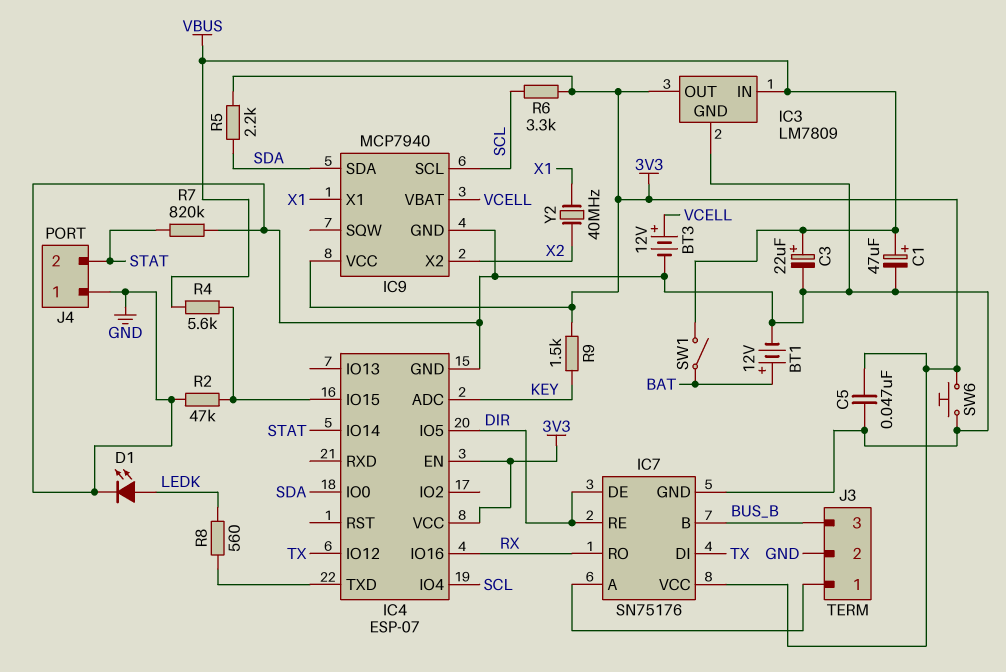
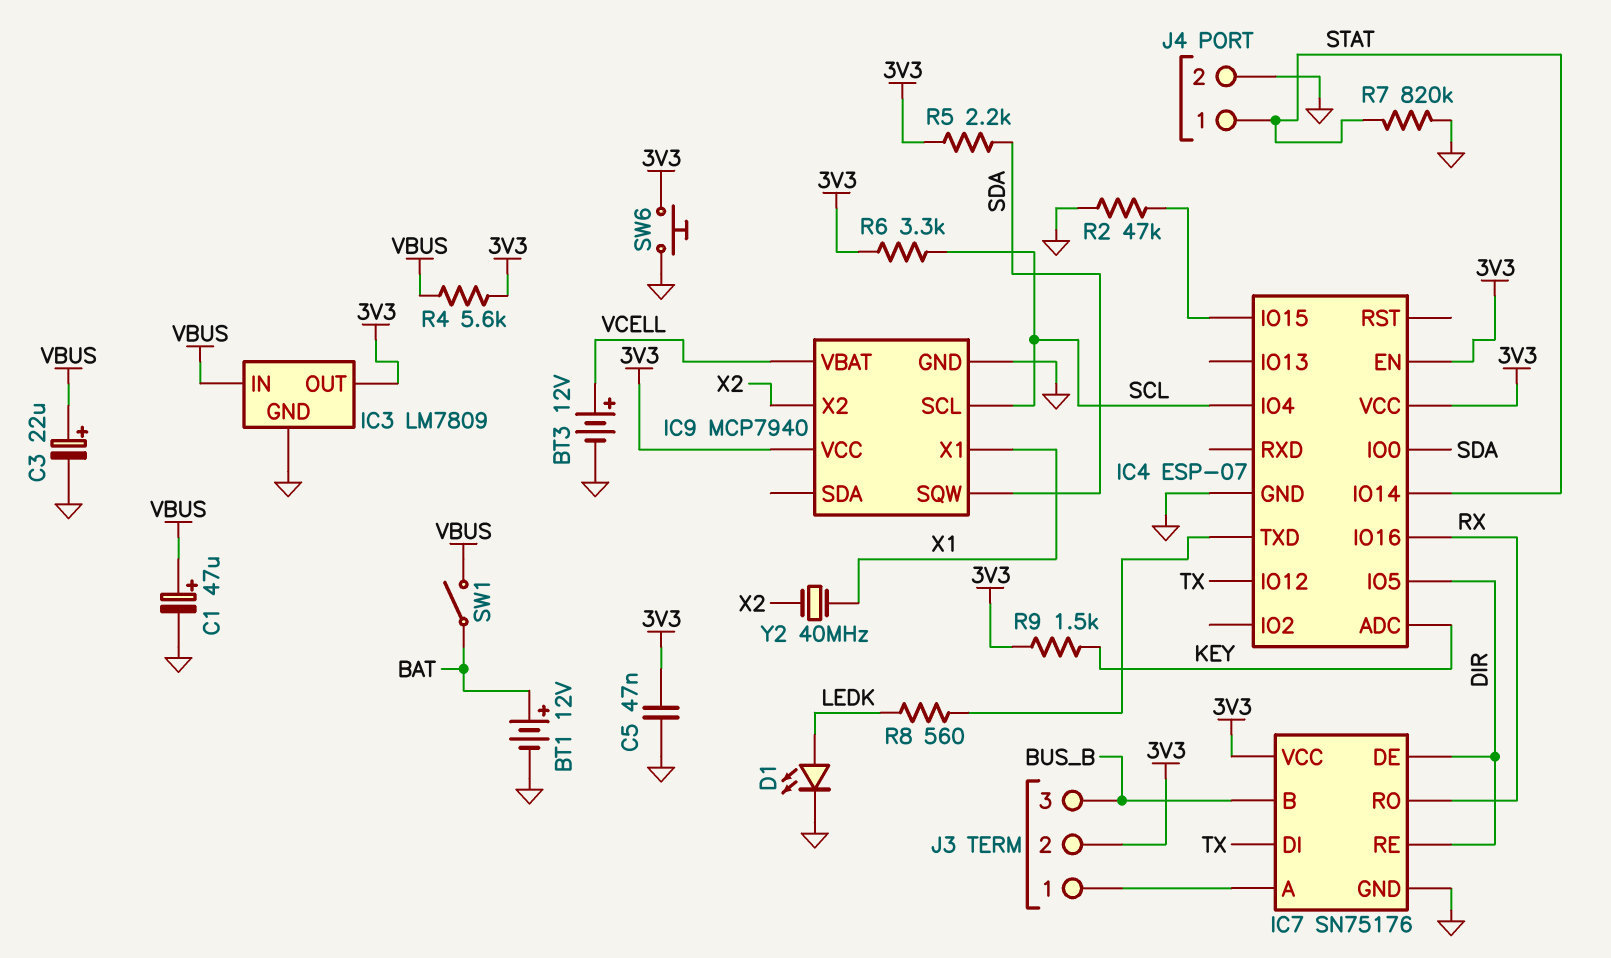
IC9 pin SDA: SDA -> none
IC9 pin SQW: none -> SDA
J3 pin 2: GND -> 3V3
J4 pin 1: GND -> STAT
J4 pin 2: STAT -> GND
R4: 5.6k (IC4/IO15, VBUS) -> 5.6k (3V3, VBUS)

